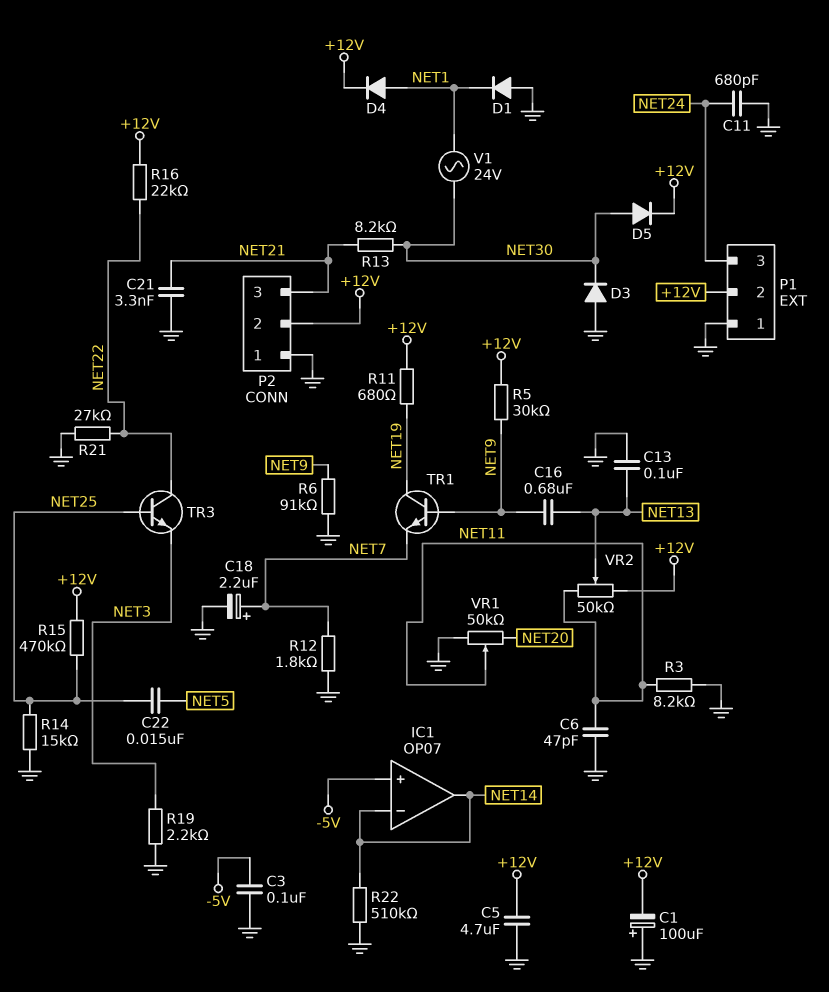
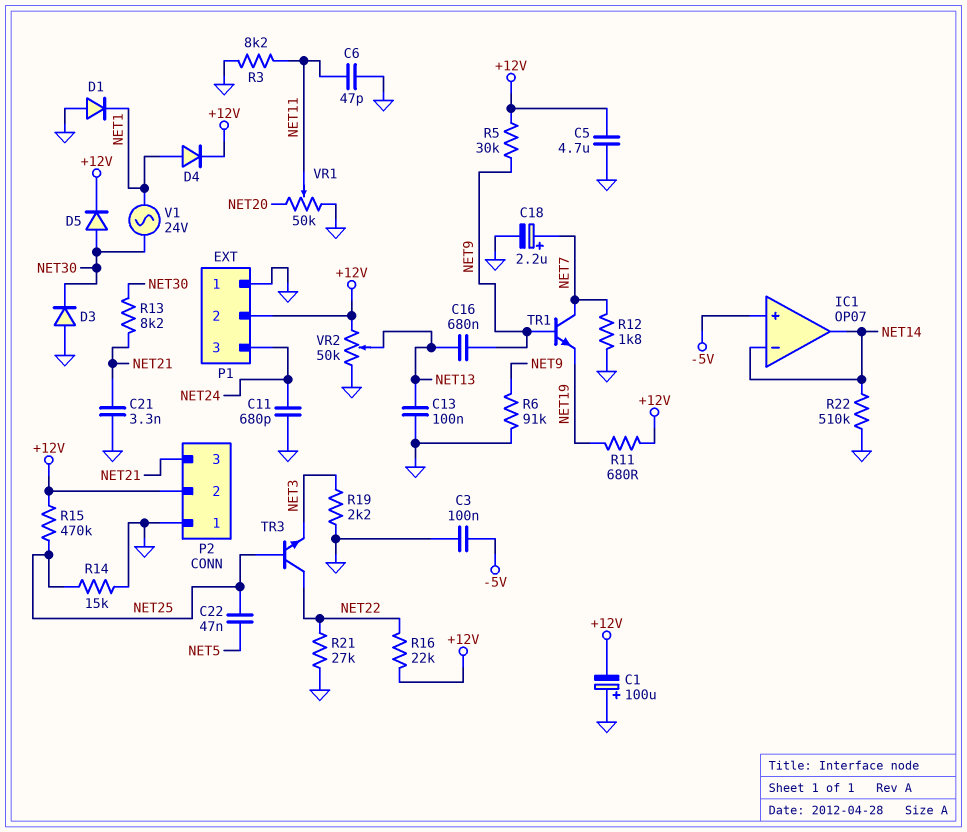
C22: 15nF (NET5, NET25) -> 47nF (NET5, NET25)
TR1: NPN (B NET9, C NET19, E NET7) -> NPN (B NET9, C NET7, E NET19)
VR2: 50k (+12V, NET11, wiper NET13) -> 50k (+12V, GND, wiper NET13)

